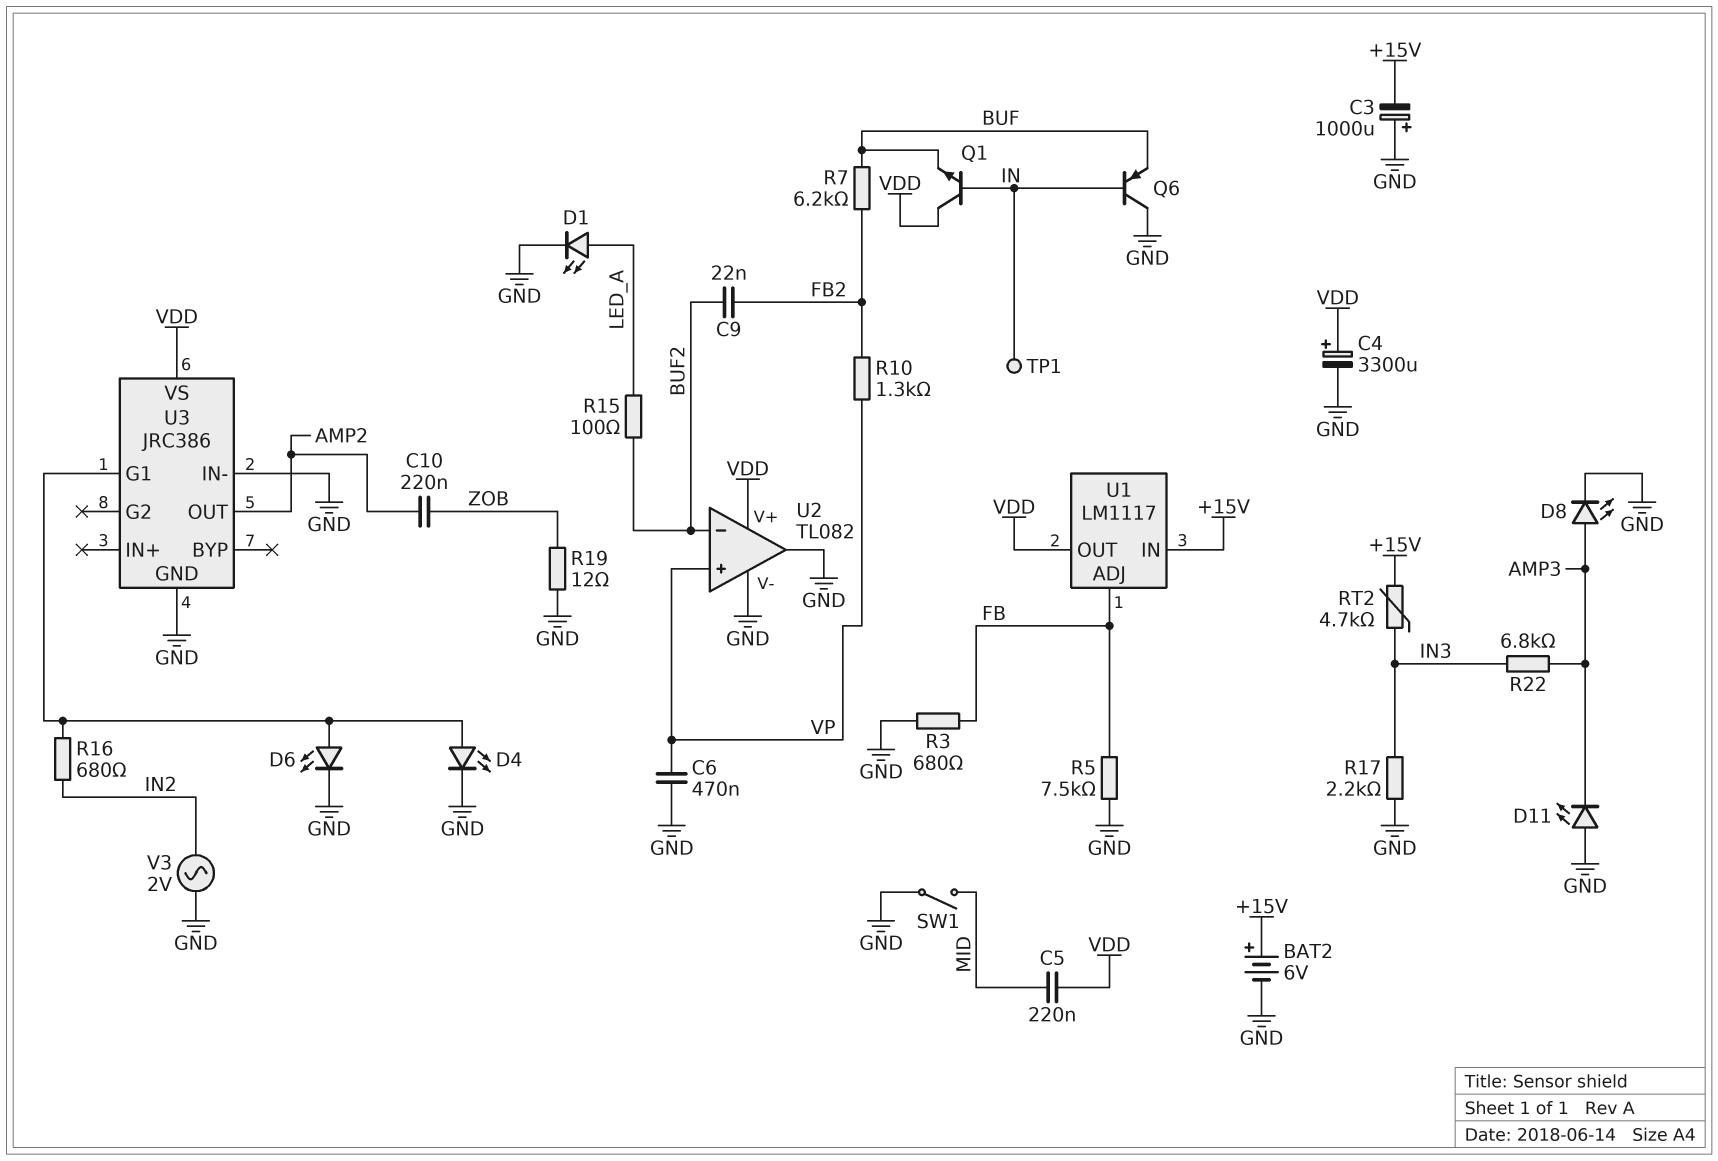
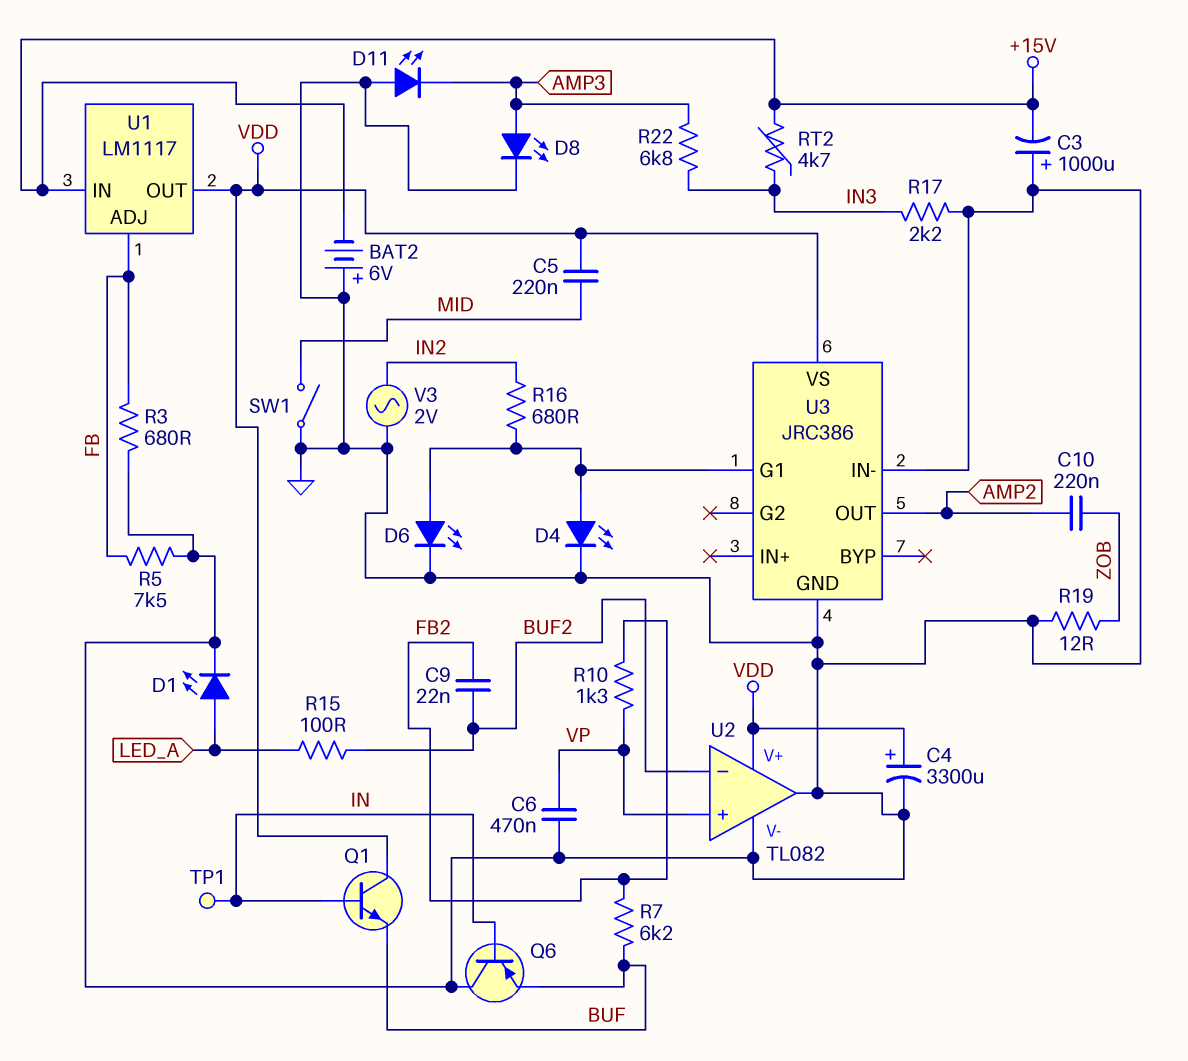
BAT2: 6V (plus +15V, minus GND) -> 6V (plus GND, minus +15V)

